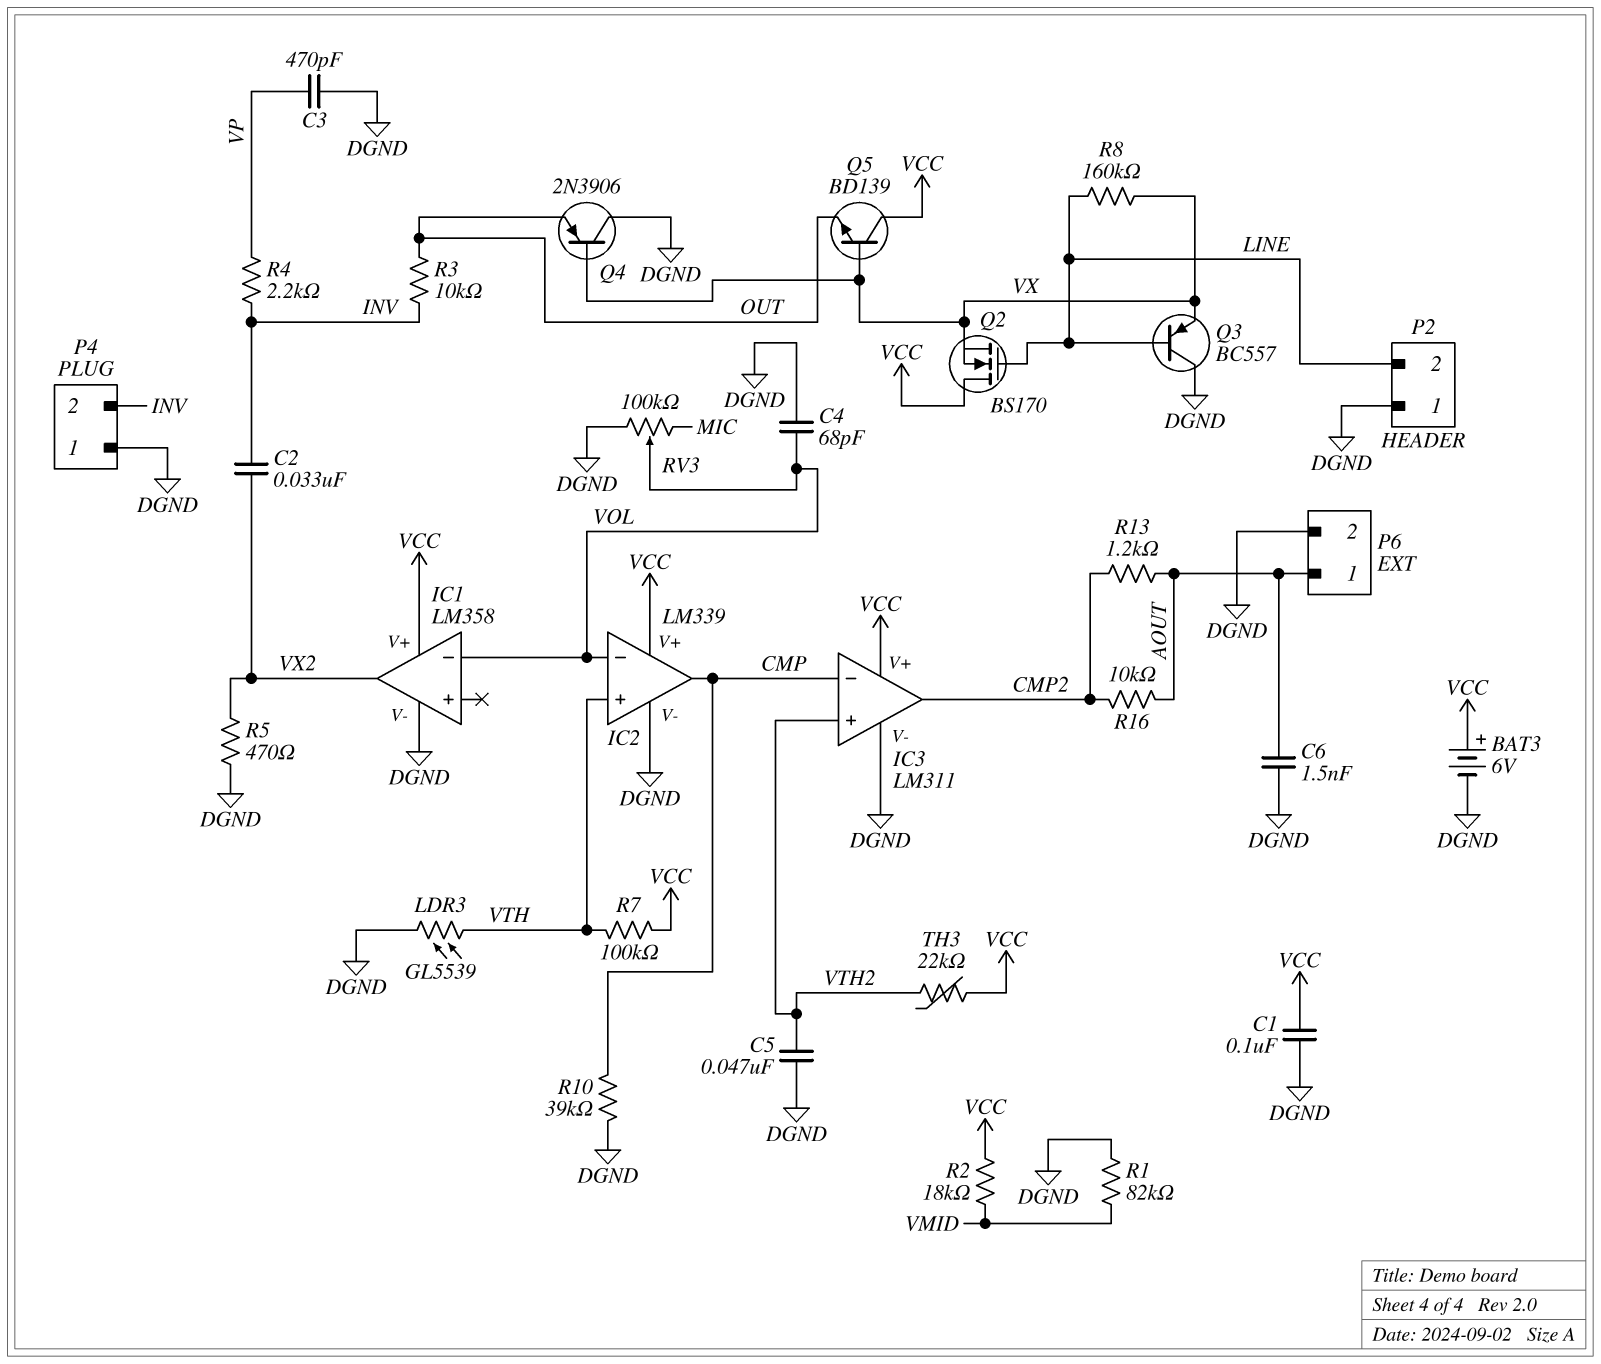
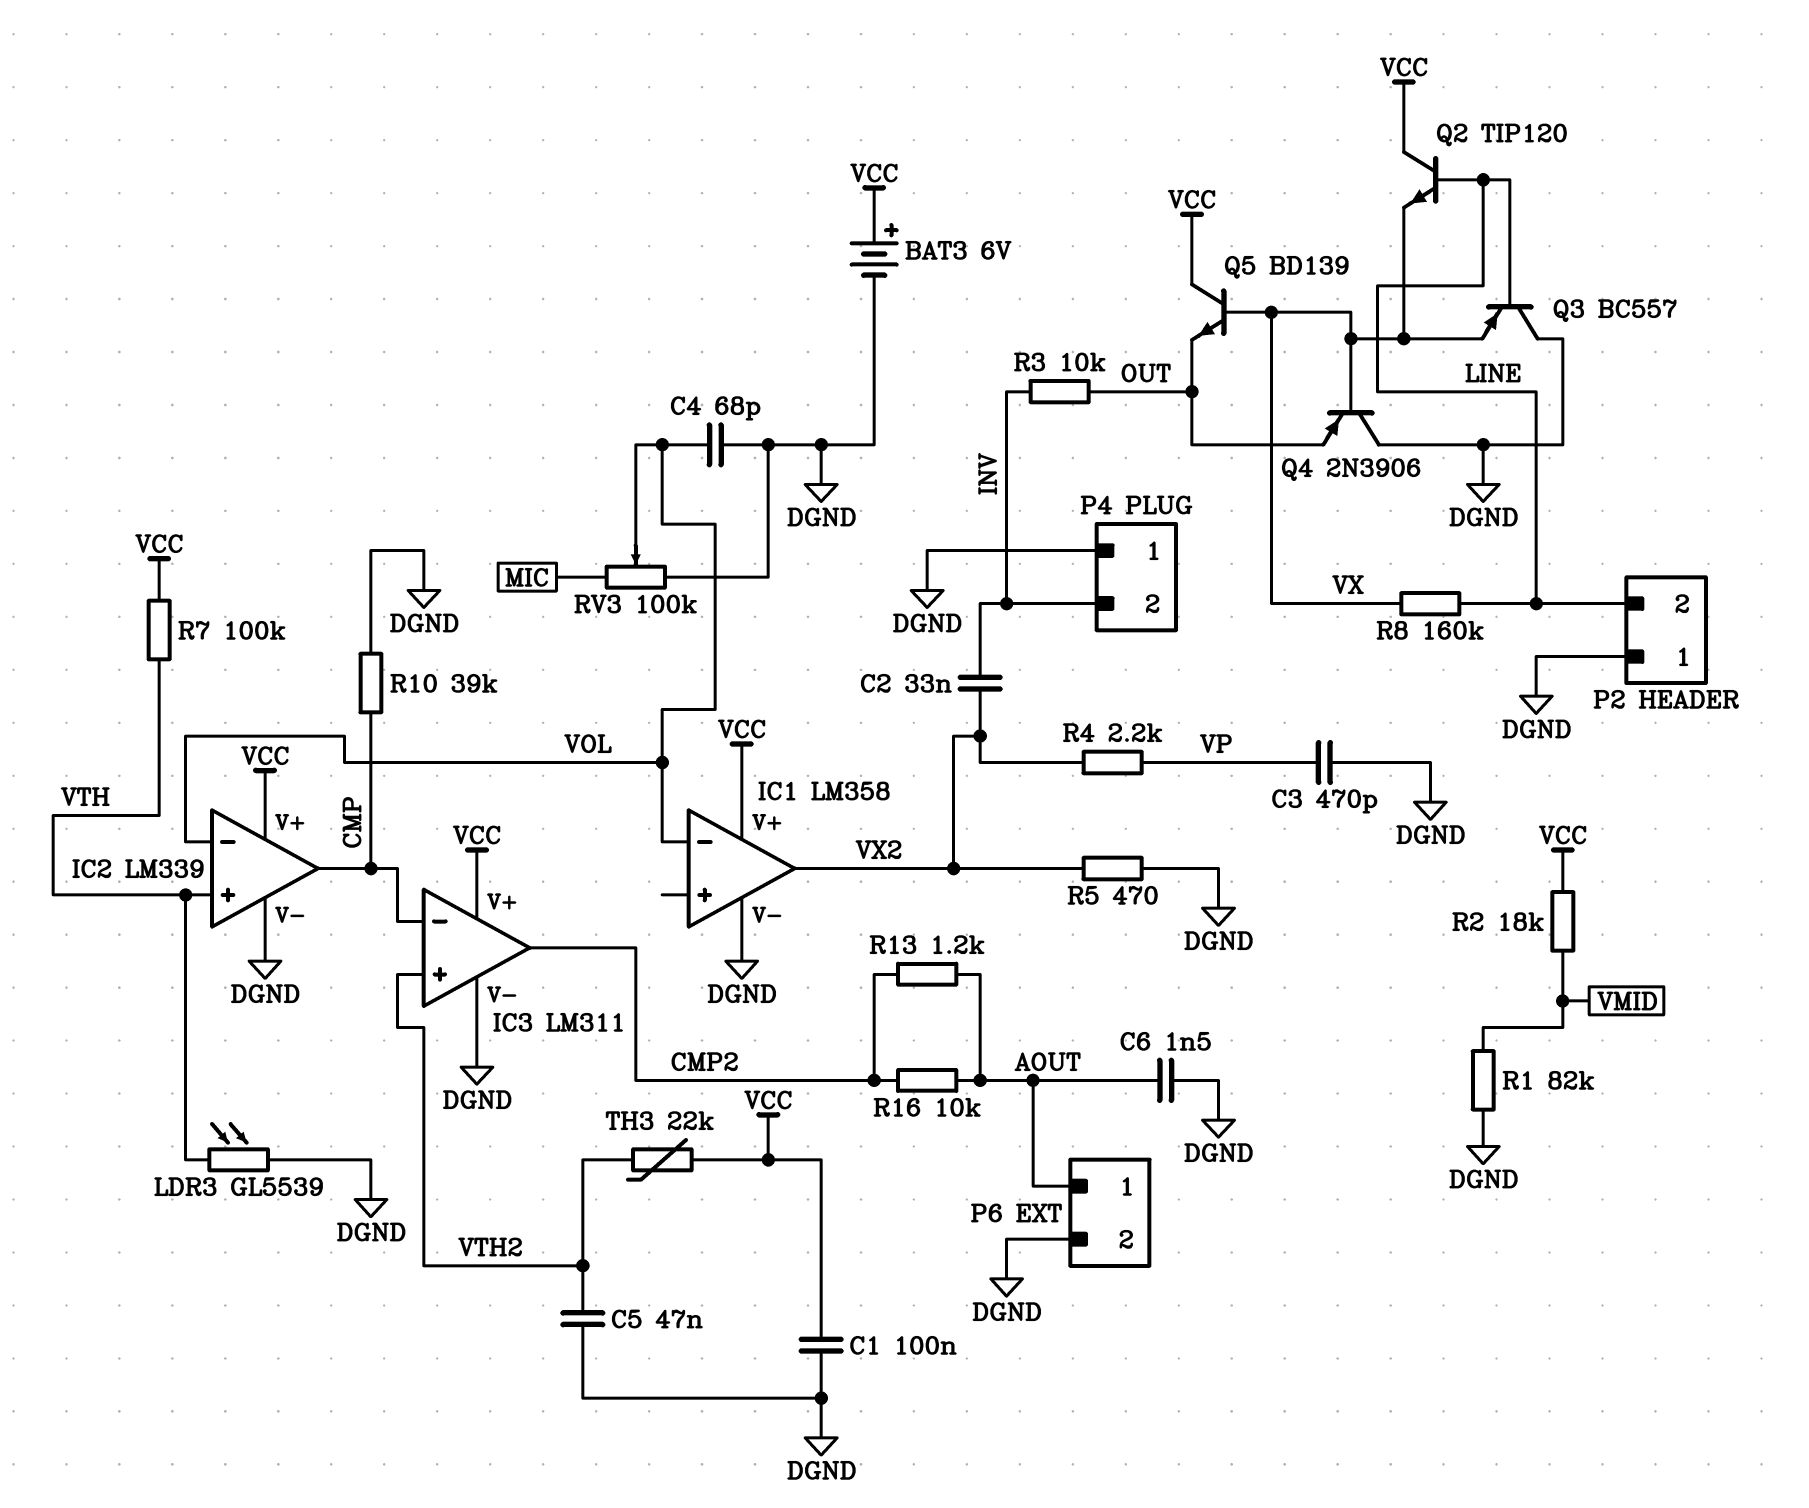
Q2: NMOS BS170 (G LINE, D VCC, S VX) -> NPN TIP120 (B LINE, C VCC, E VX)
R4: 2.2k (INV, VP) -> 2.2k (VP, VX2)

